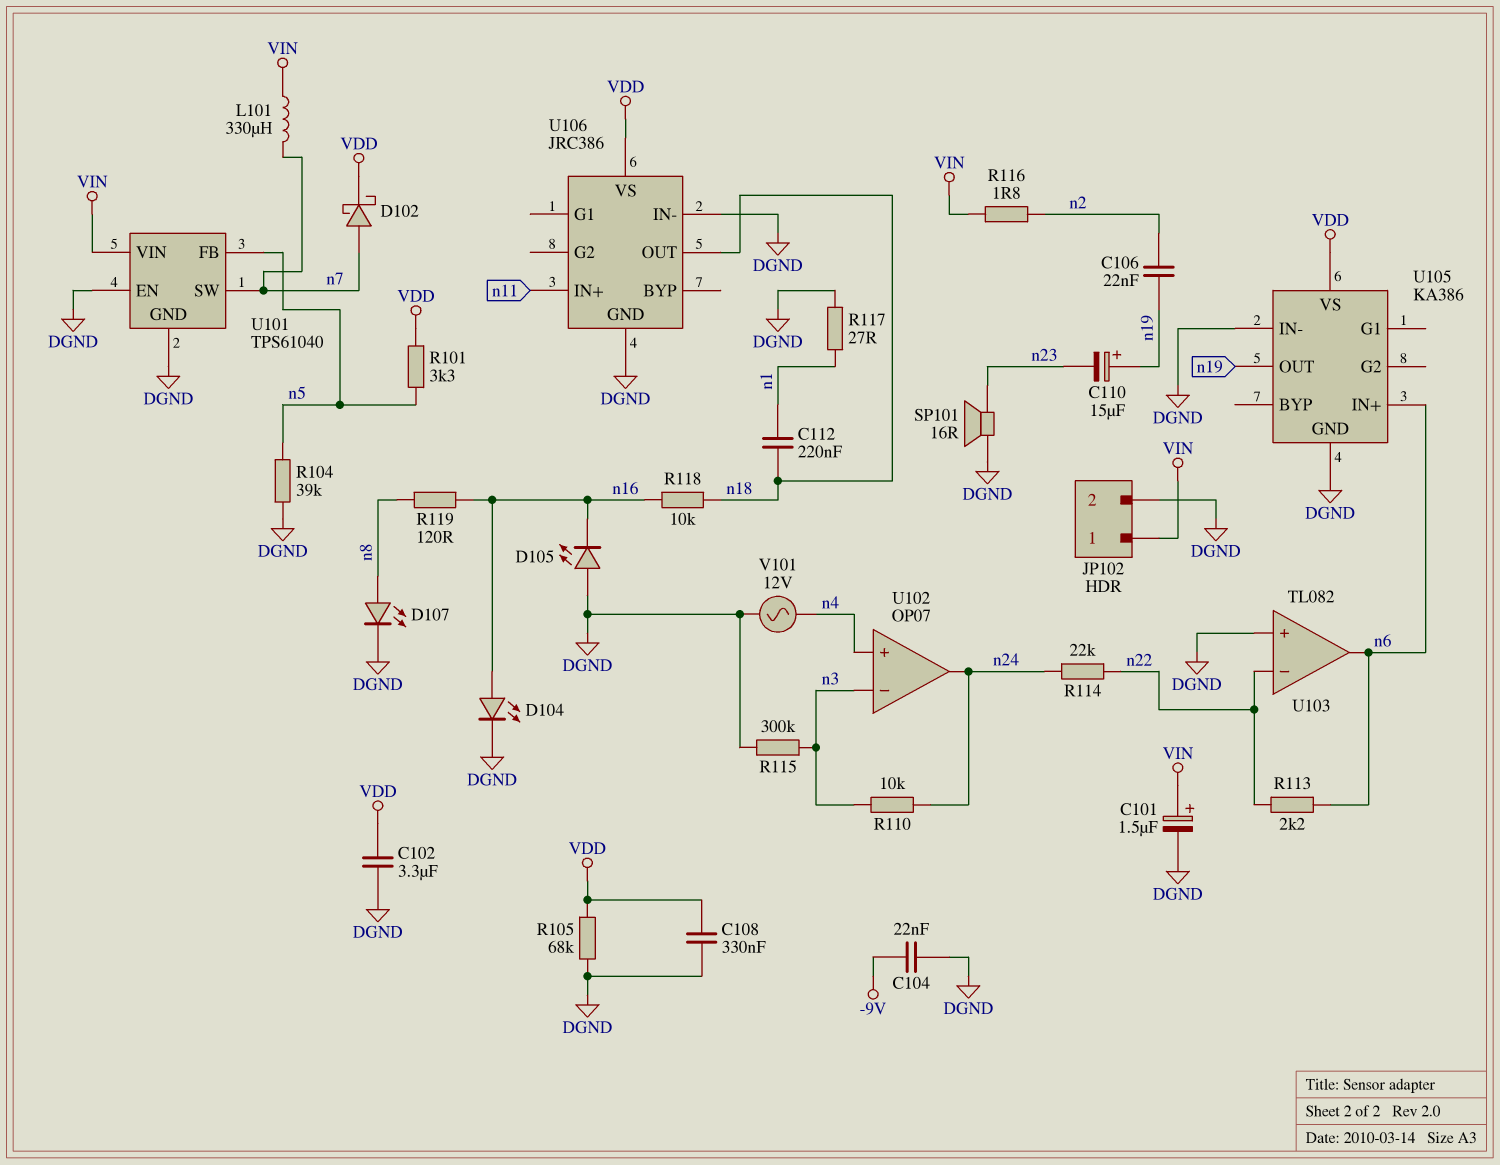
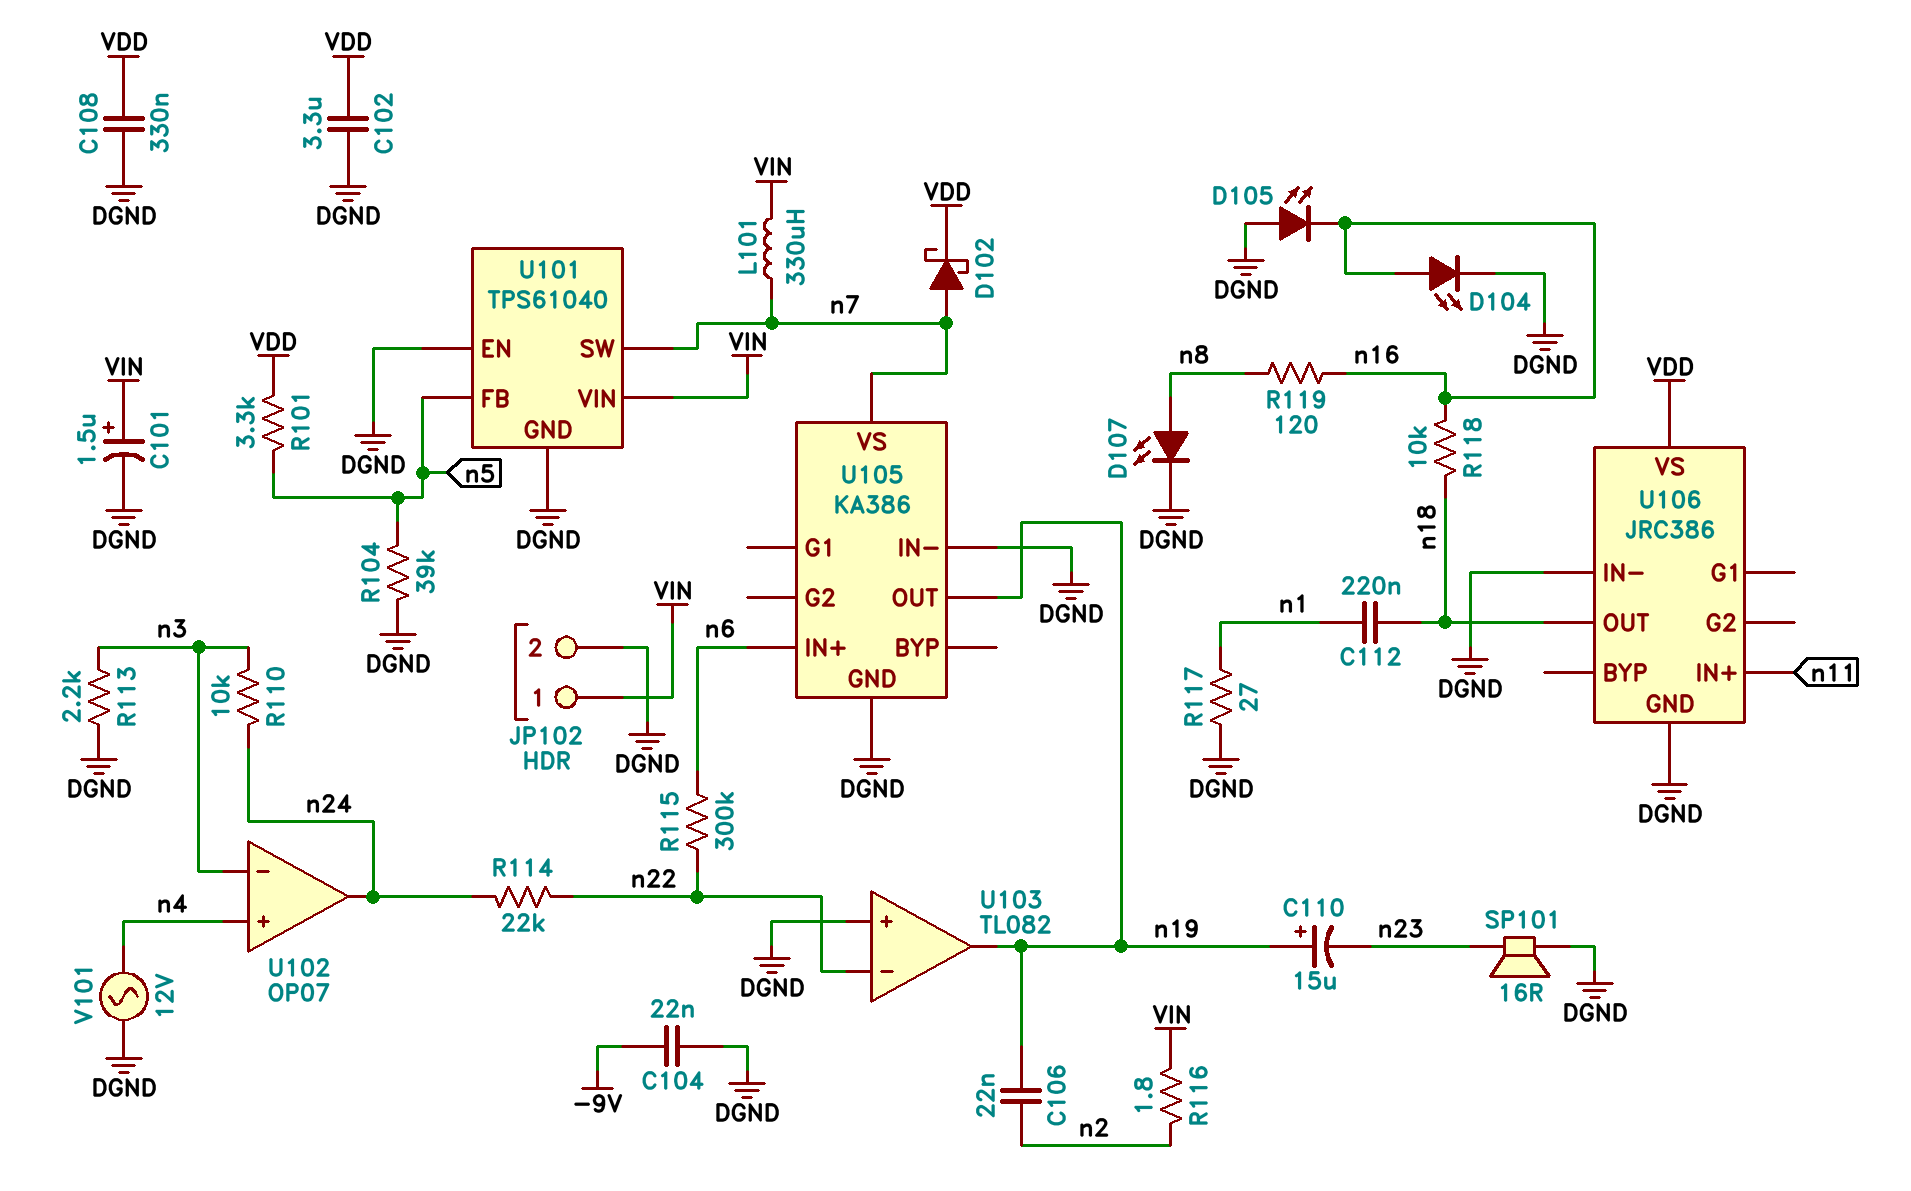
R105: 68k (DGND, VDD) -> none
R113: 2.2k (n6, n22) -> 2.2k (DGND, n3)
R115: 300k (DGND, n3) -> 300k (n6, n22)
U103 pin out: n6 -> n19
U105 pin VS: VDD -> n7

